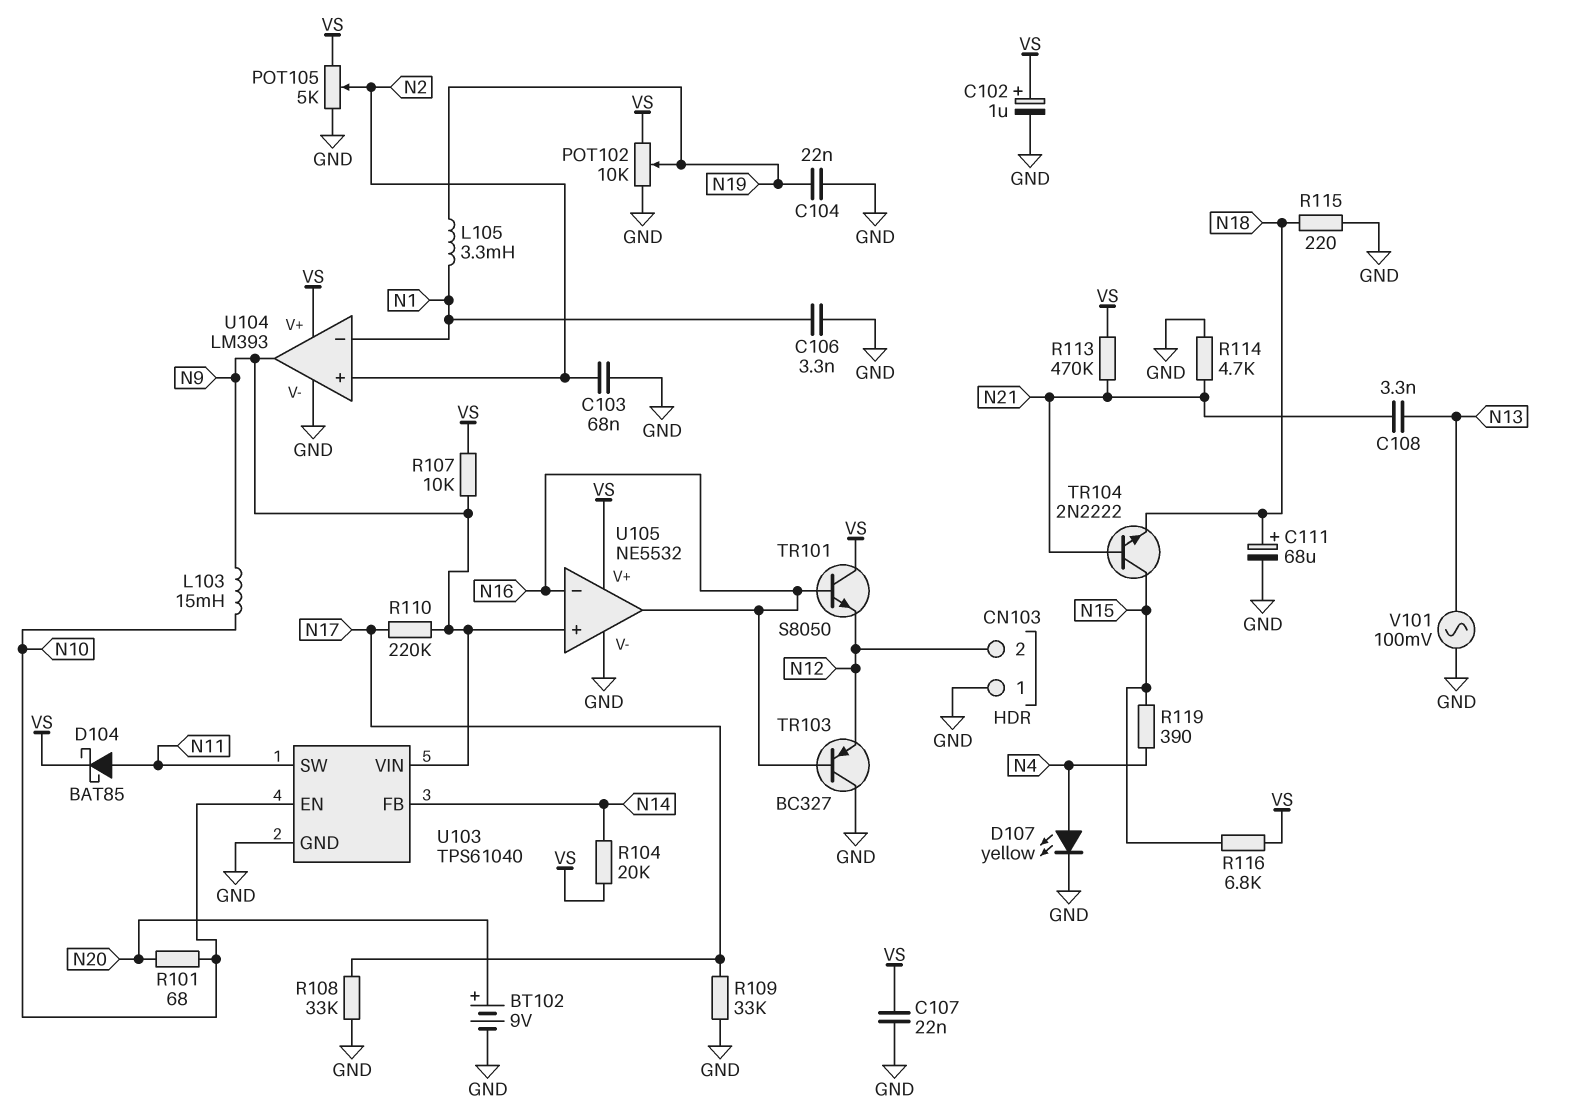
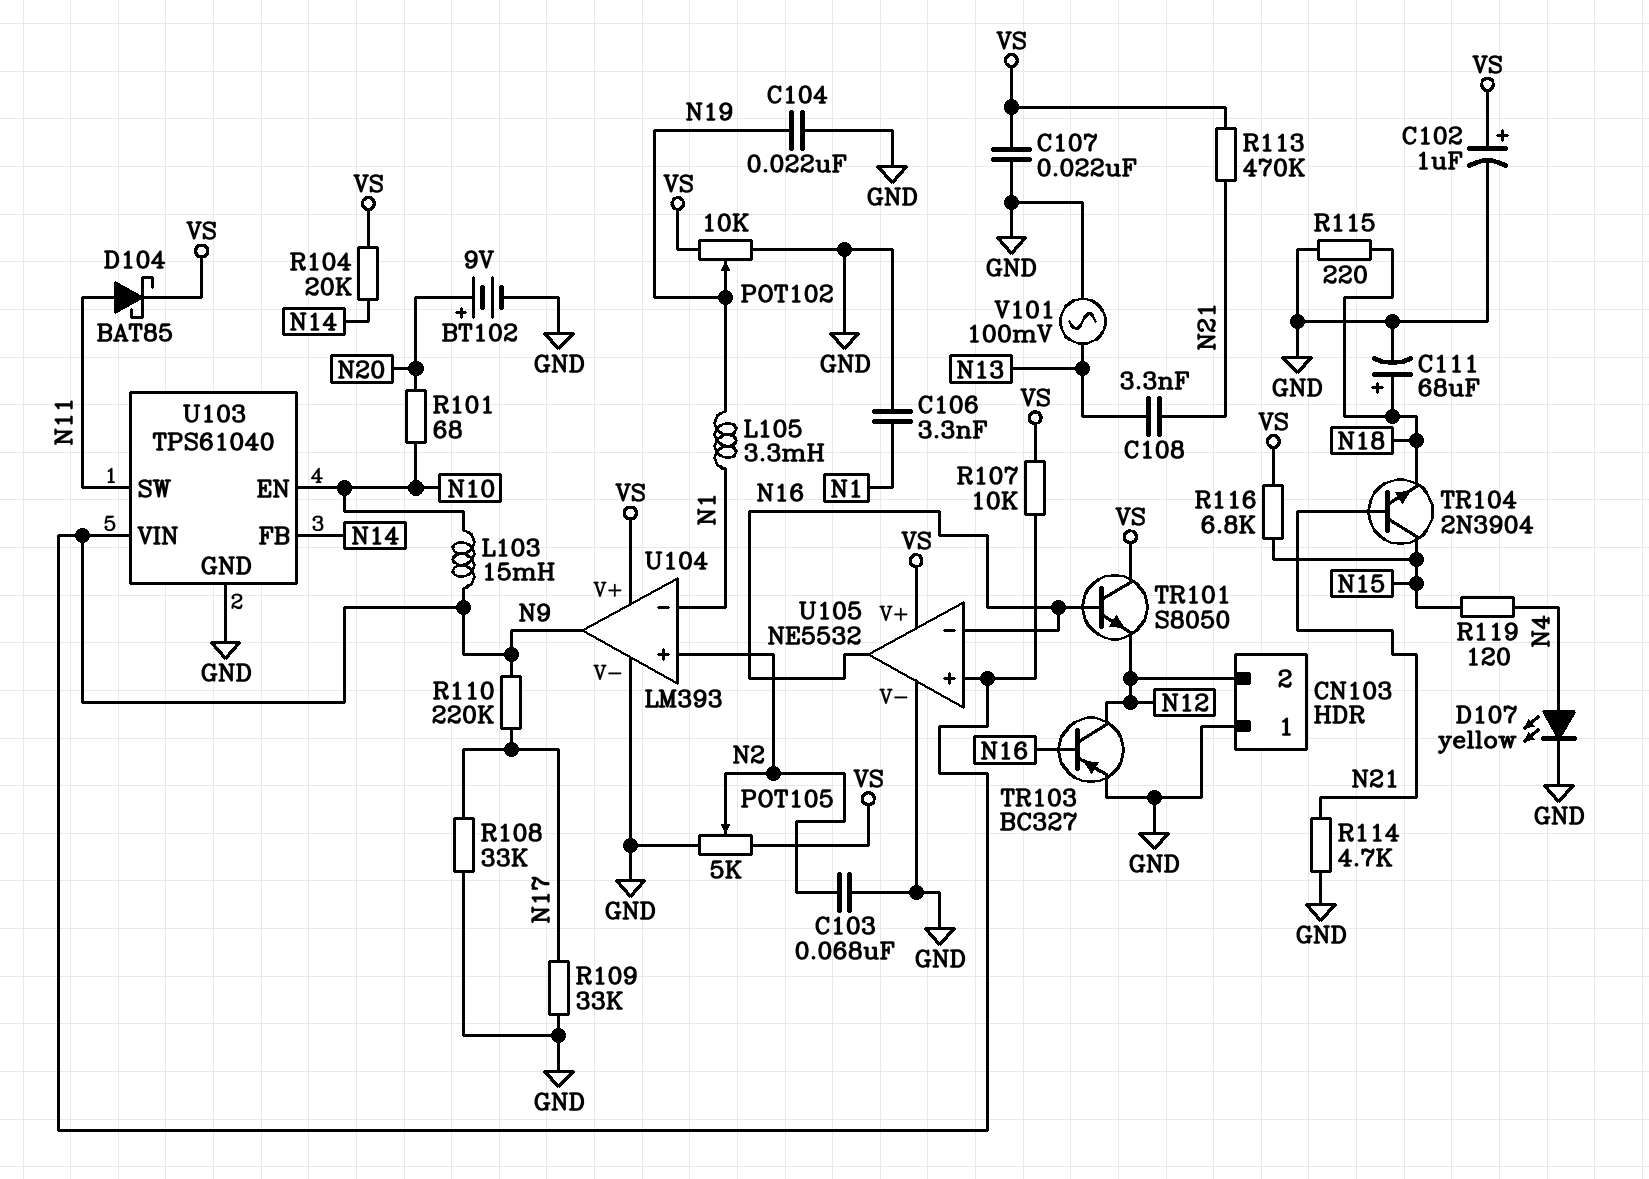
R119: 390 (N4, N15) -> 120 (N4, N15)
TR103: PNP BC327 (B N16, C GND, E N12) -> PNP BC327 (B N16, C N12, E GND)
TR104: NPN 2N2222 (B N21, C N15, E N18) -> NPN 2N3904 (B N21, C N15, E N18)

